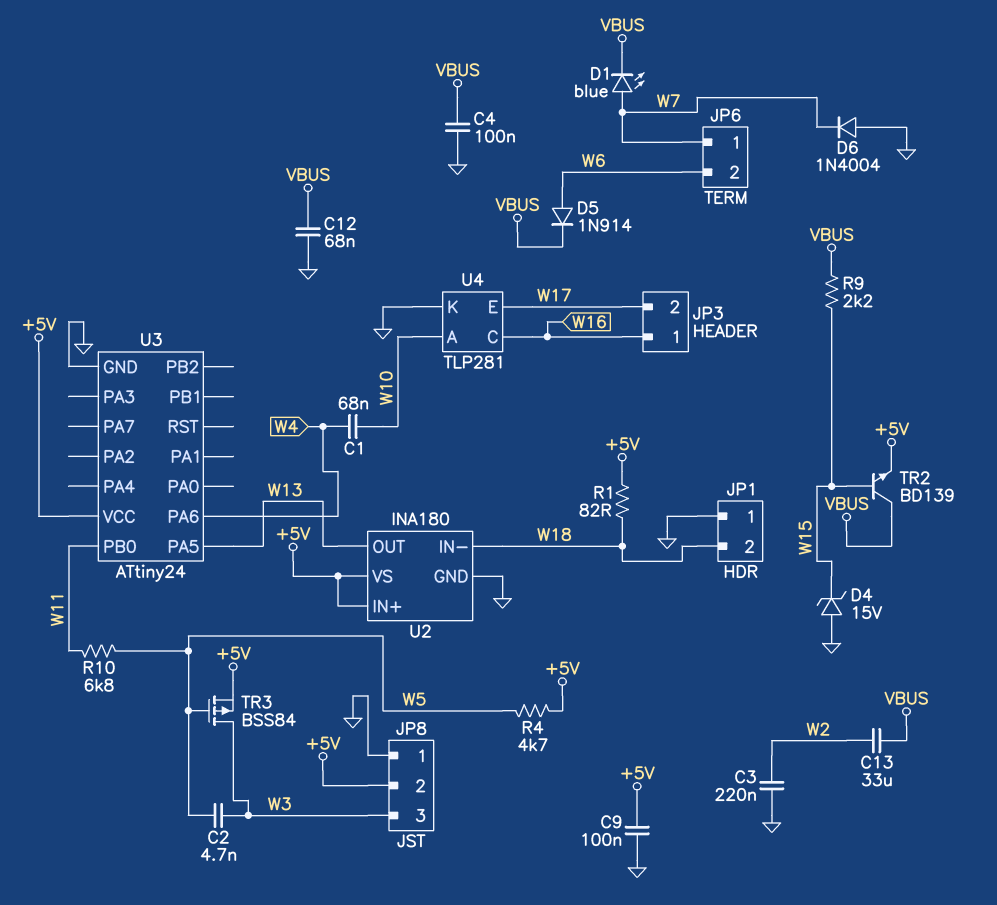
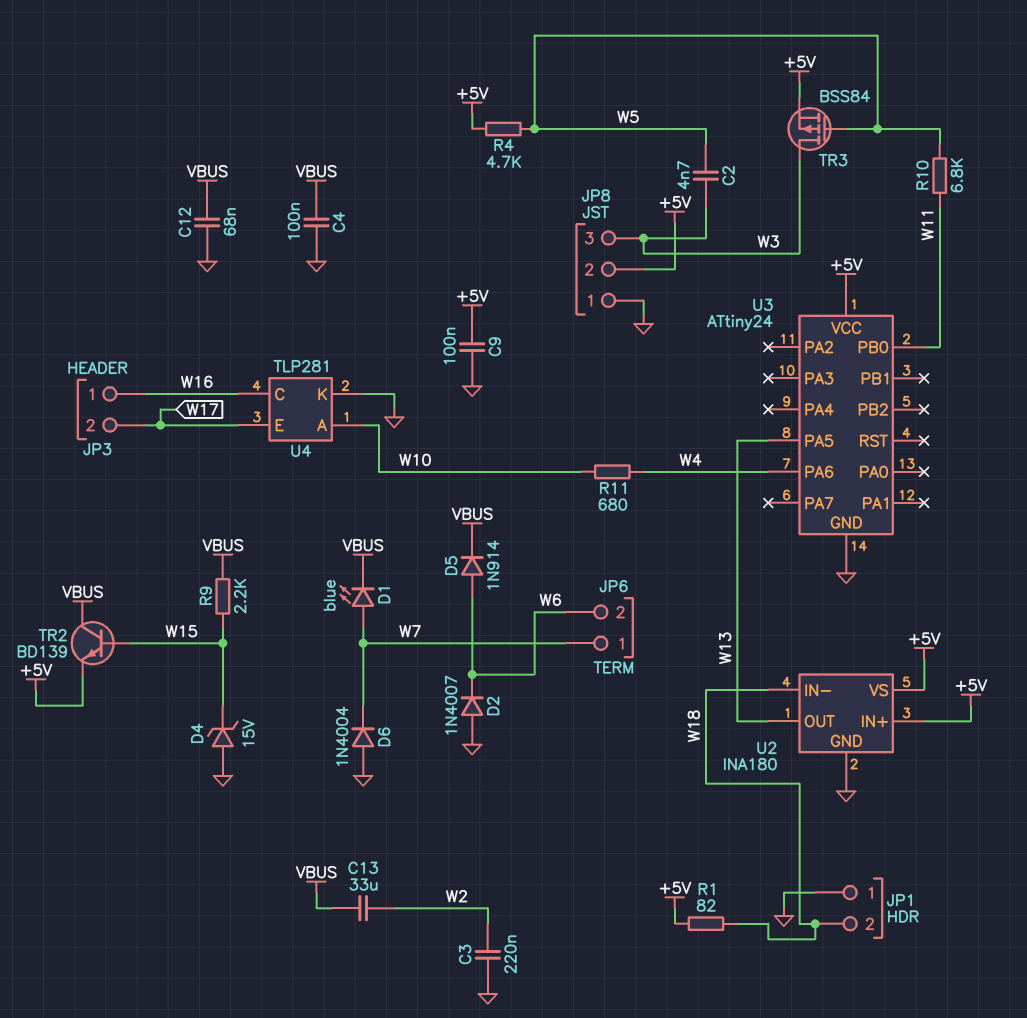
C1: 68nF (W4, W10) -> none
D2: none -> diode 1N4007 (A GND, K W6)
R11: none -> 680 (W4, W10)

